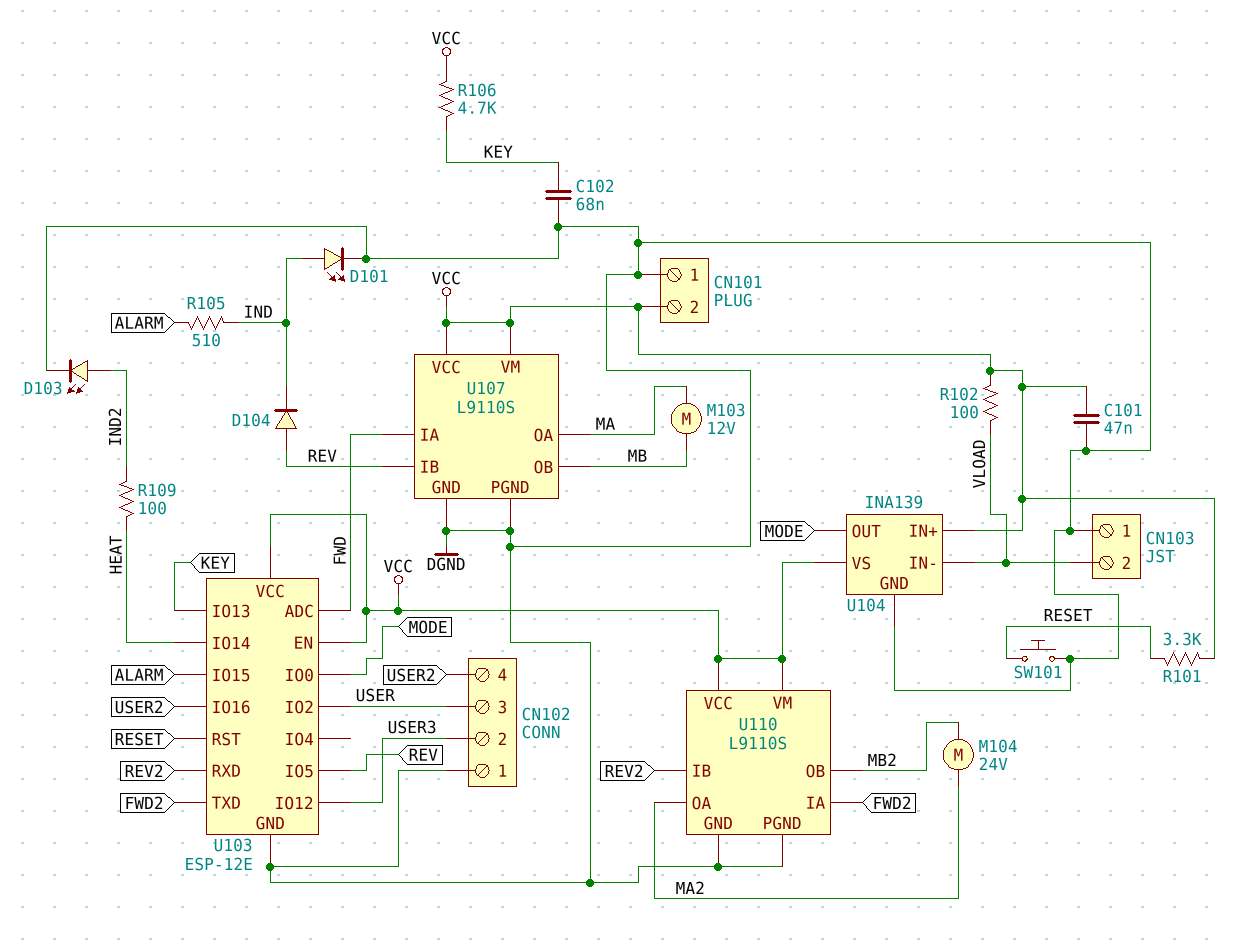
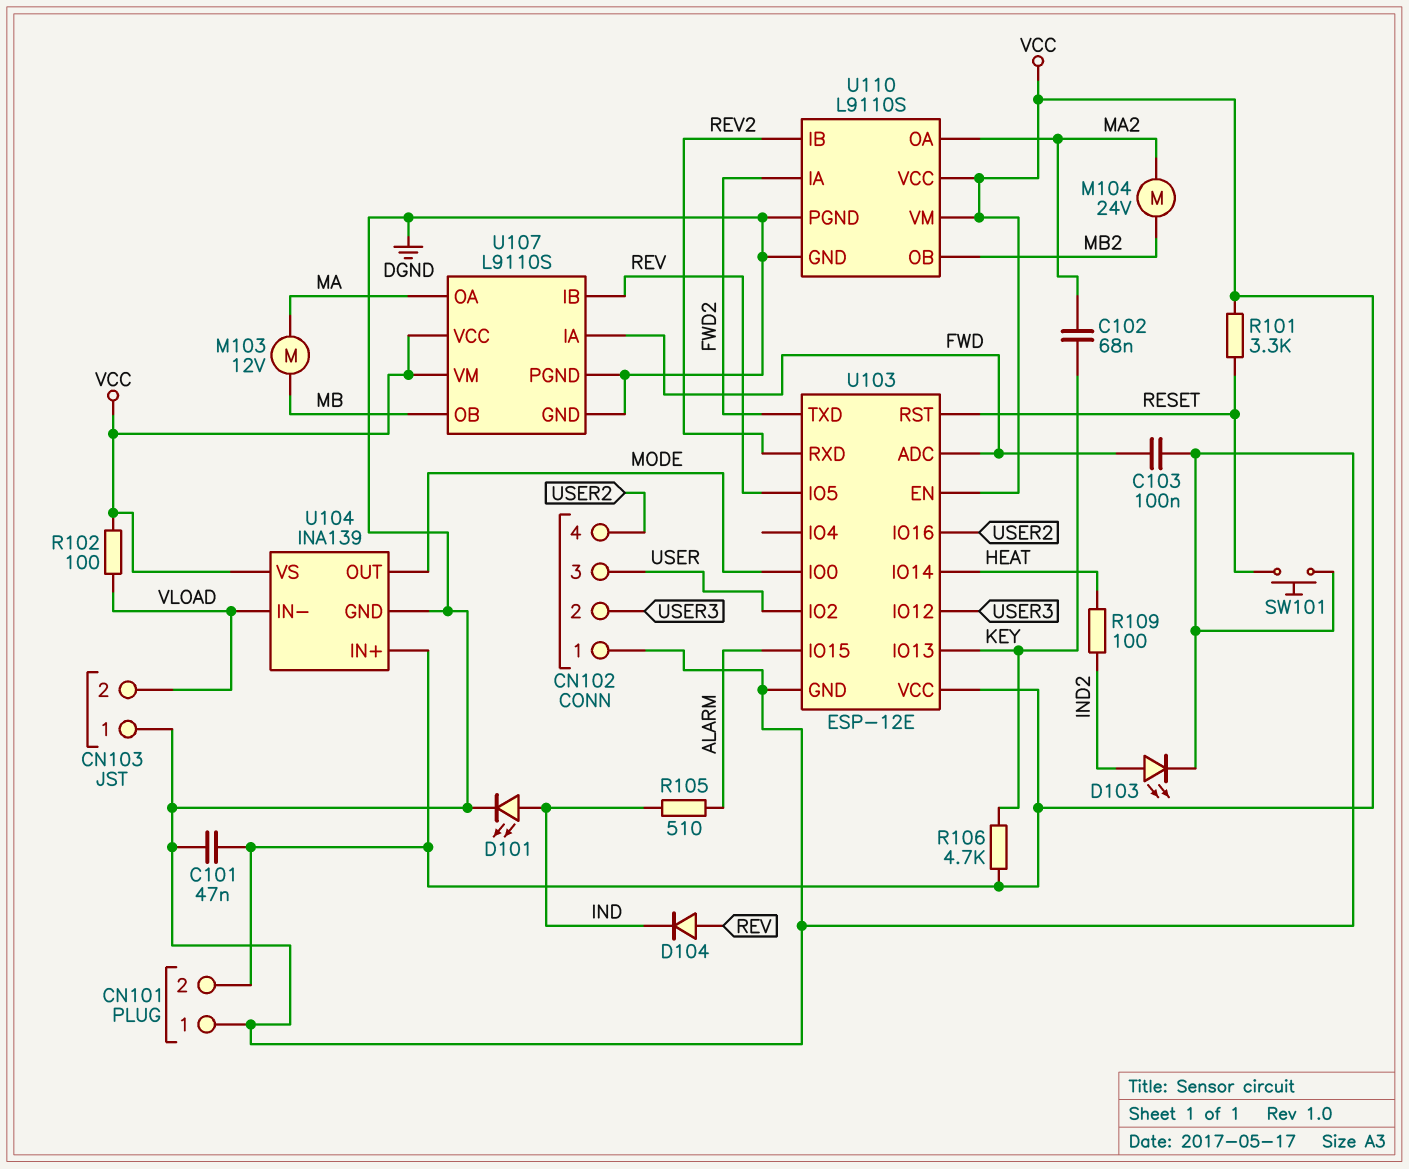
C102: 68nF (DGND, KEY) -> 68nF (KEY, MA2)
C103: none -> 100nF (DGND, FWD)

